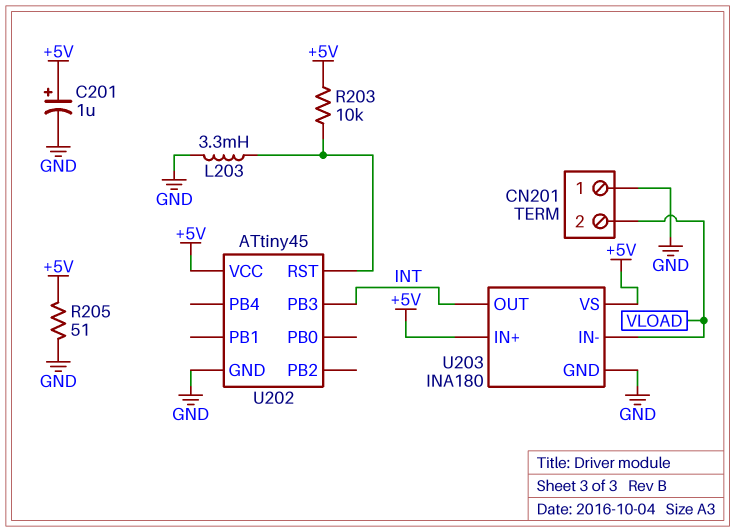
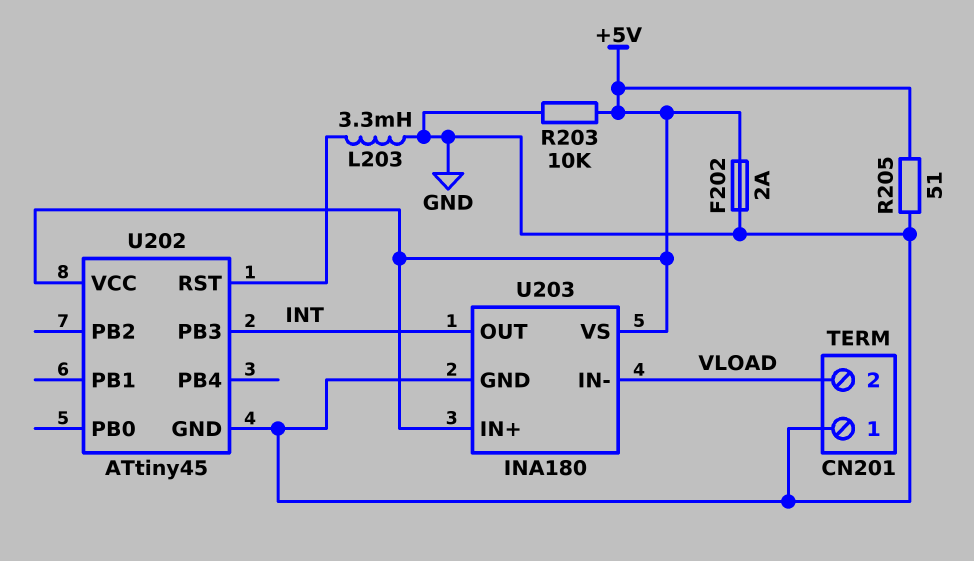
C201: 1uF (plus +5V, minus GND) -> none
F202: none -> 2A (+5V, GND)
R203: 10k (+5V, U202/RST) -> 10k (+5V, GND)

